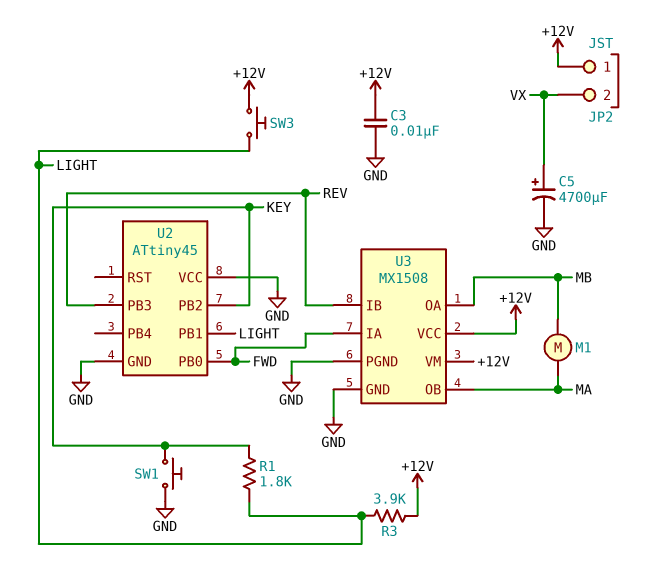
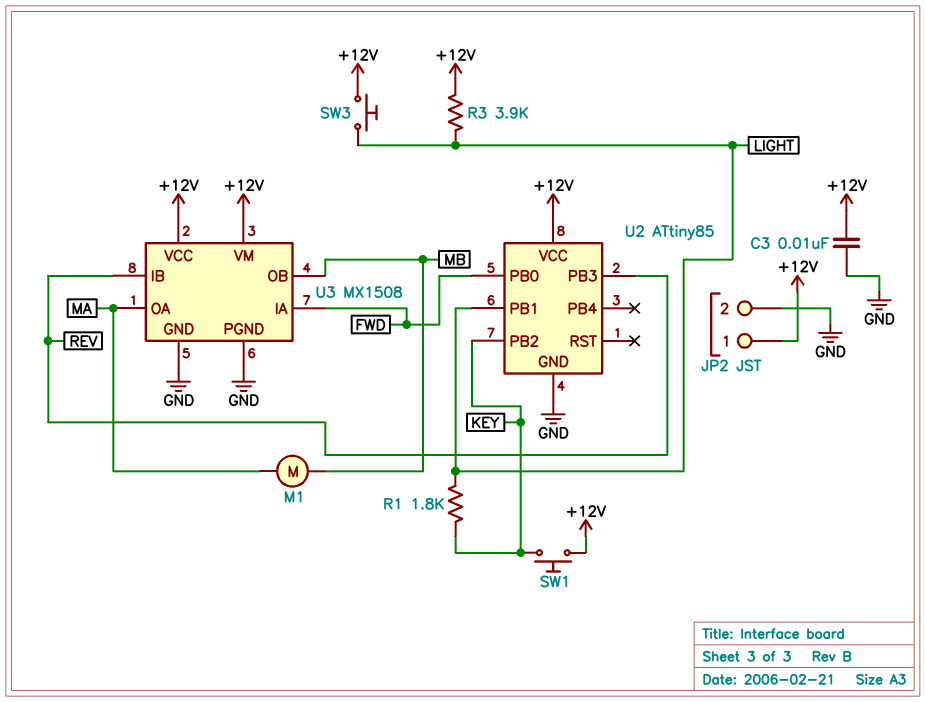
C5: 4700uF (plus VX, minus GND) -> none
JP2 pin 2: VX -> GND
SW1: button (GND, KEY) -> button (+12V, KEY)
U2: ATtiny45 -> ATtiny85
U2 pin VCC: GND -> +12V
U3 pin OA: MB -> MA
U3 pin OB: MA -> MB

